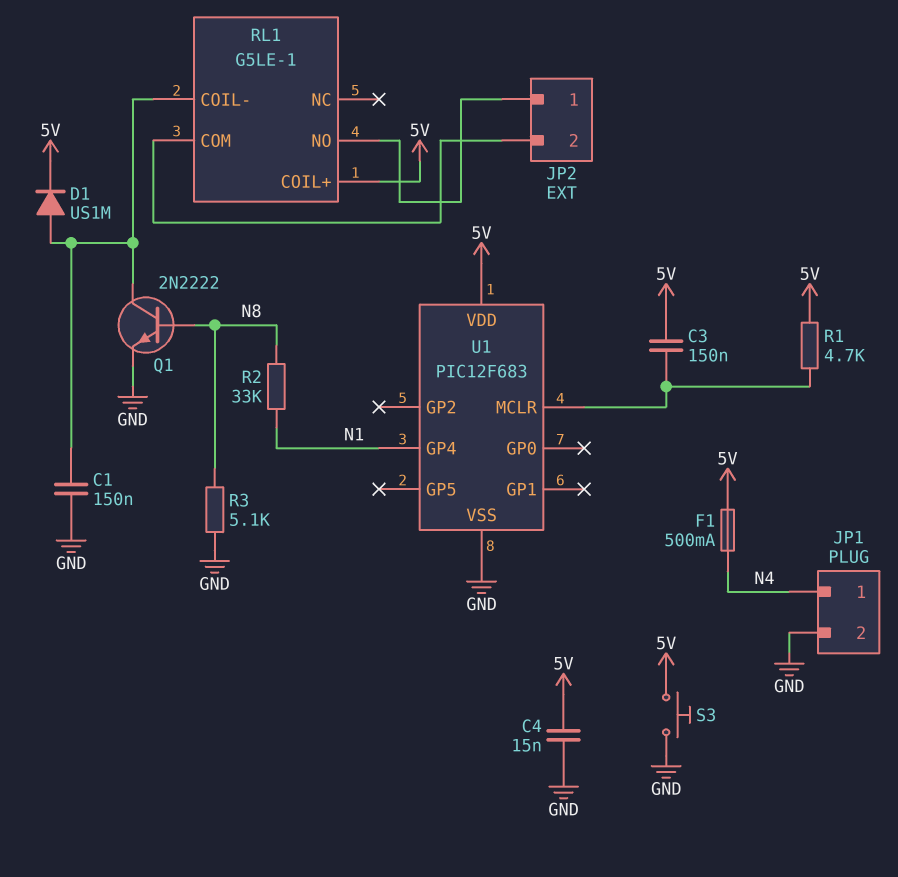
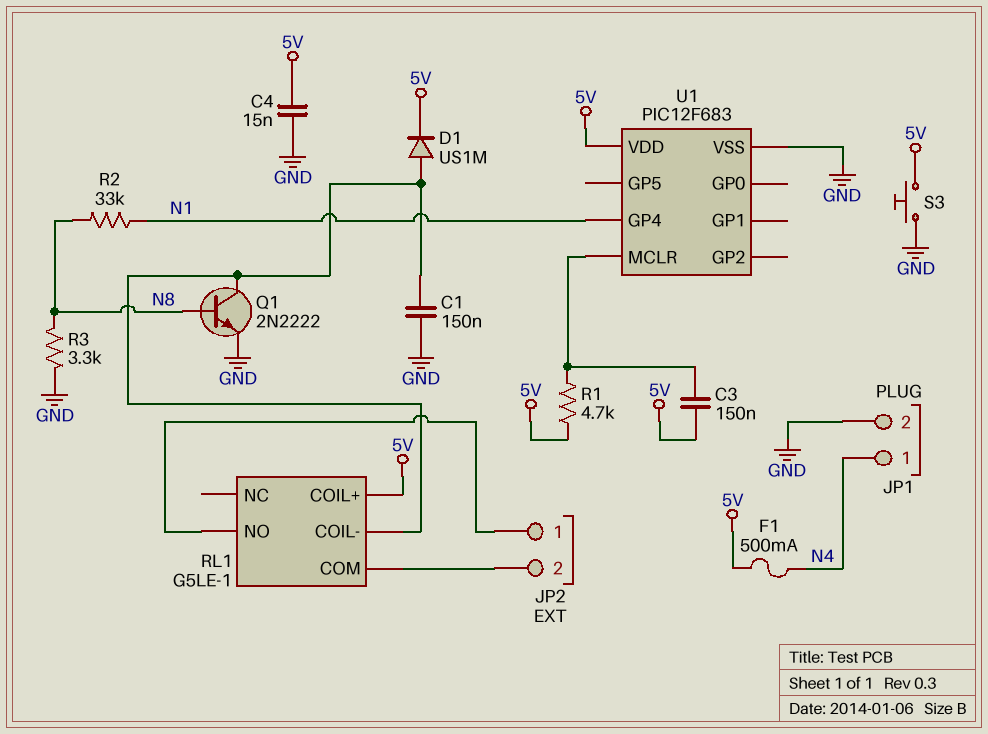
R3: 5.1k (GND, N8) -> 3.3k (GND, N8)

